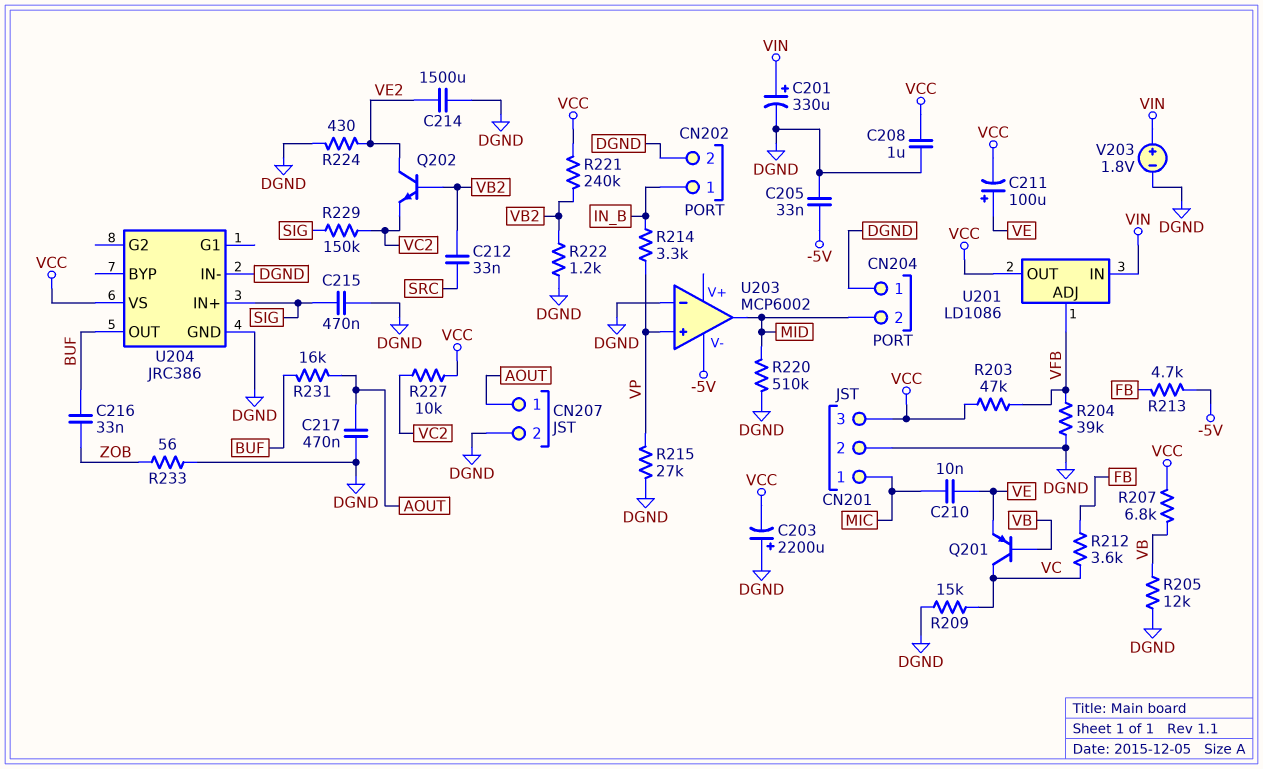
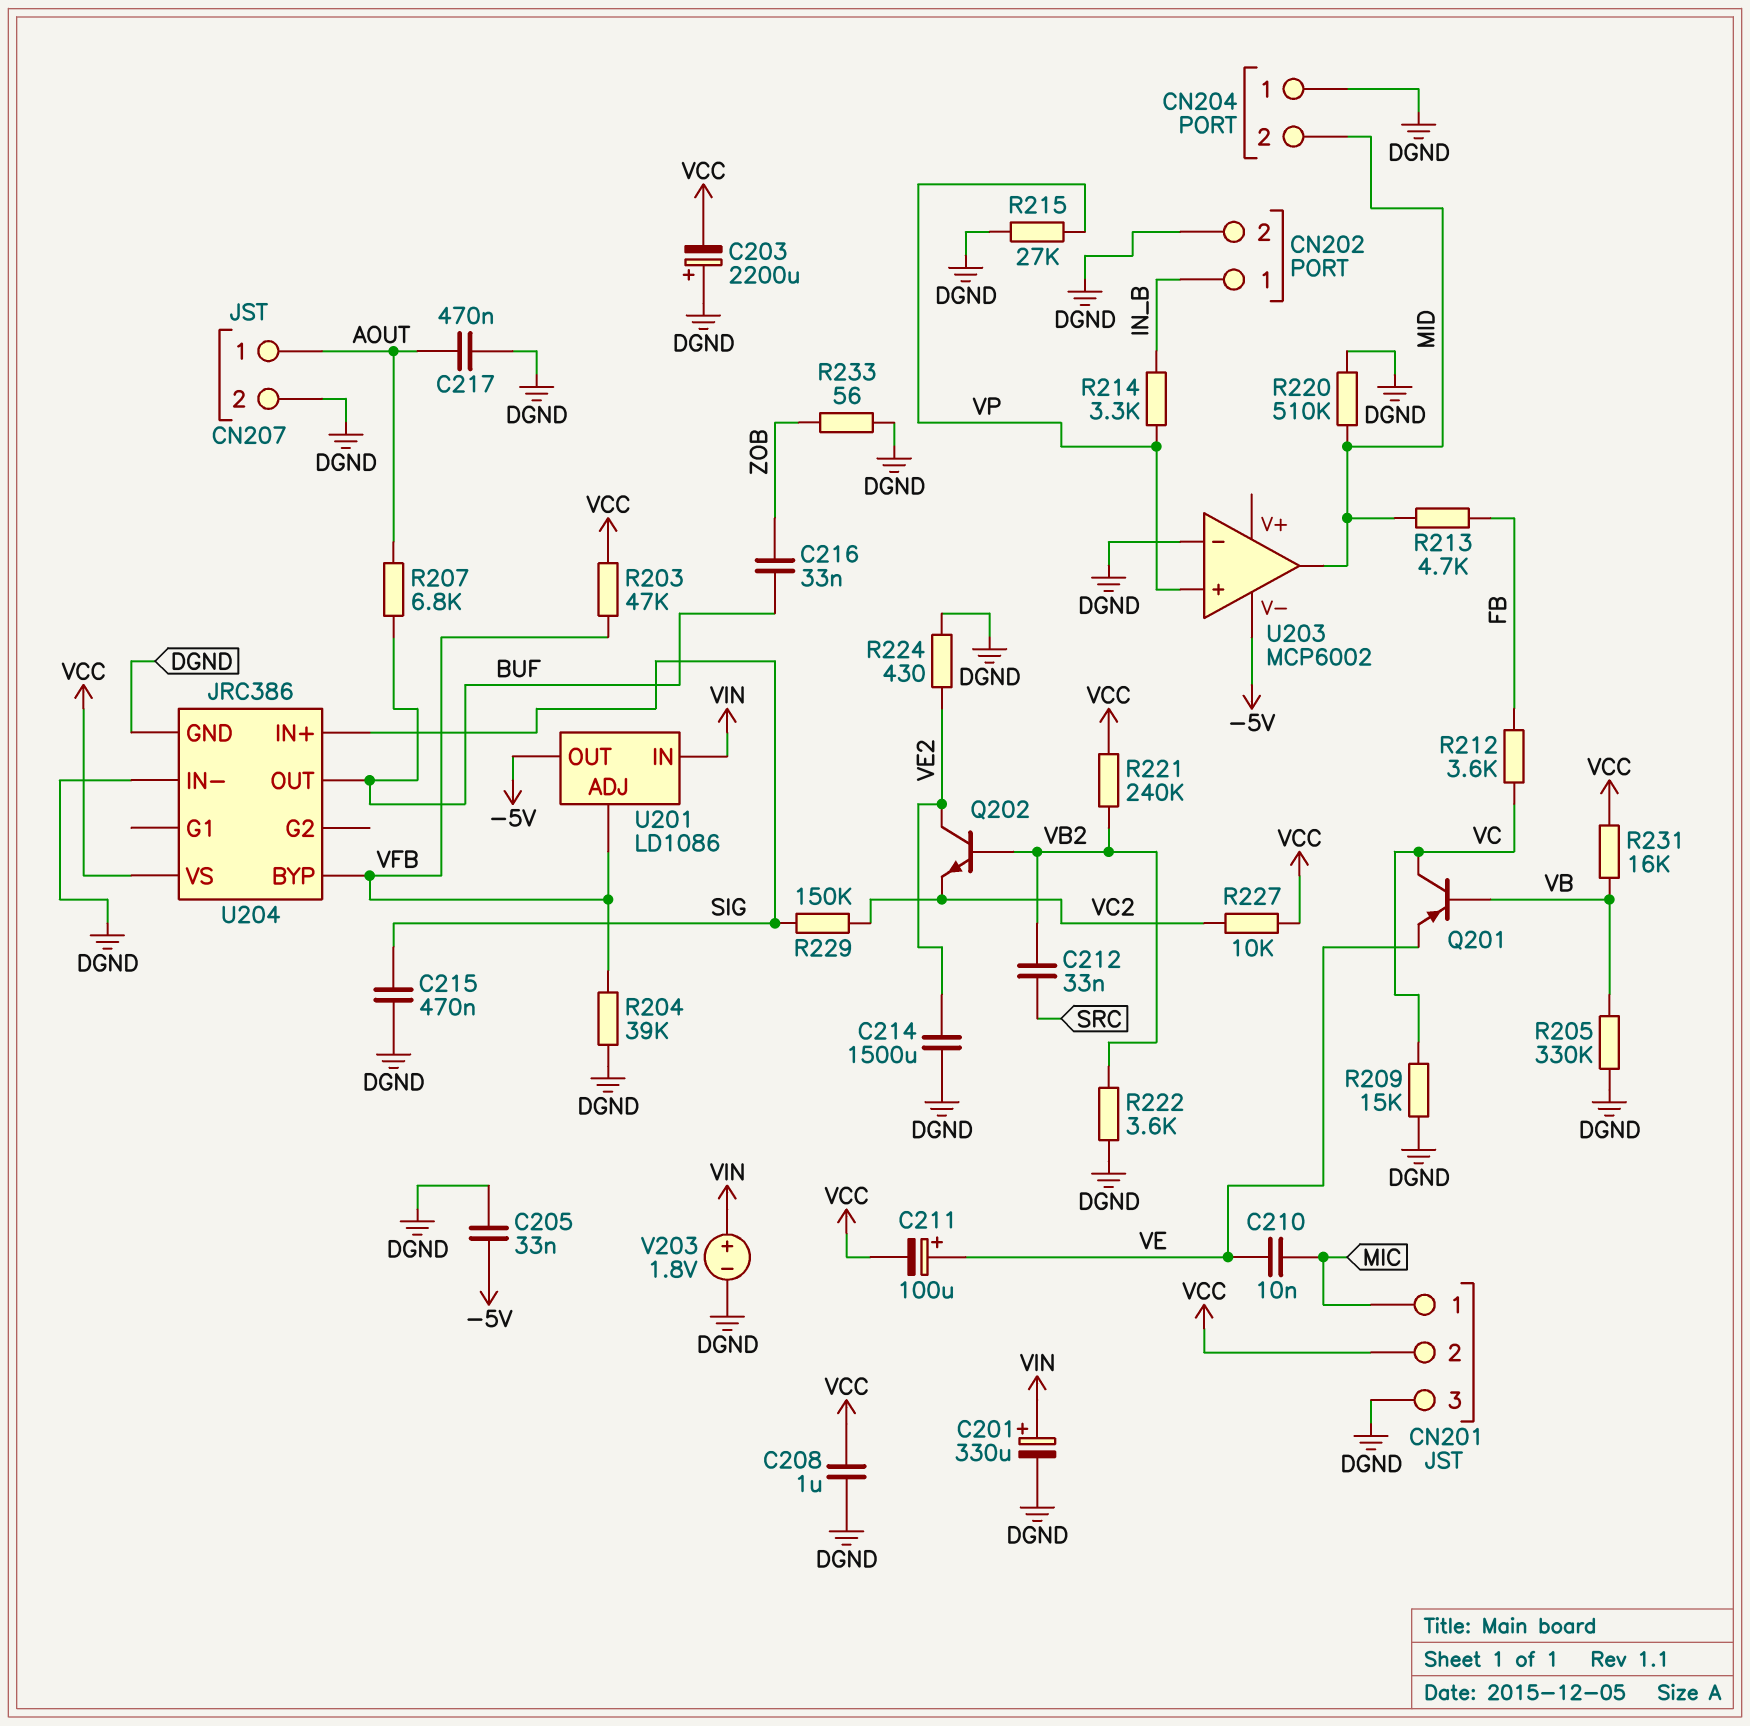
CN201 pin 2: DGND -> VCC
CN201 pin 3: VCC -> DGND
R205: 12k (DGND, VB) -> 330k (DGND, VB)
R207: 6.8k (VB, VCC) -> 6.8k (AOUT, BUF)
R213: 4.7k (-5V, FB) -> 4.7k (FB, MID)
R222: 1.2k (DGND, VB2) -> 3.6k (DGND, VB2)
R231: 16k (AOUT, BUF) -> 16k (VB, VCC)
U201 pin OUT: VCC -> -5V
U204 pin BYP: none -> VFB

